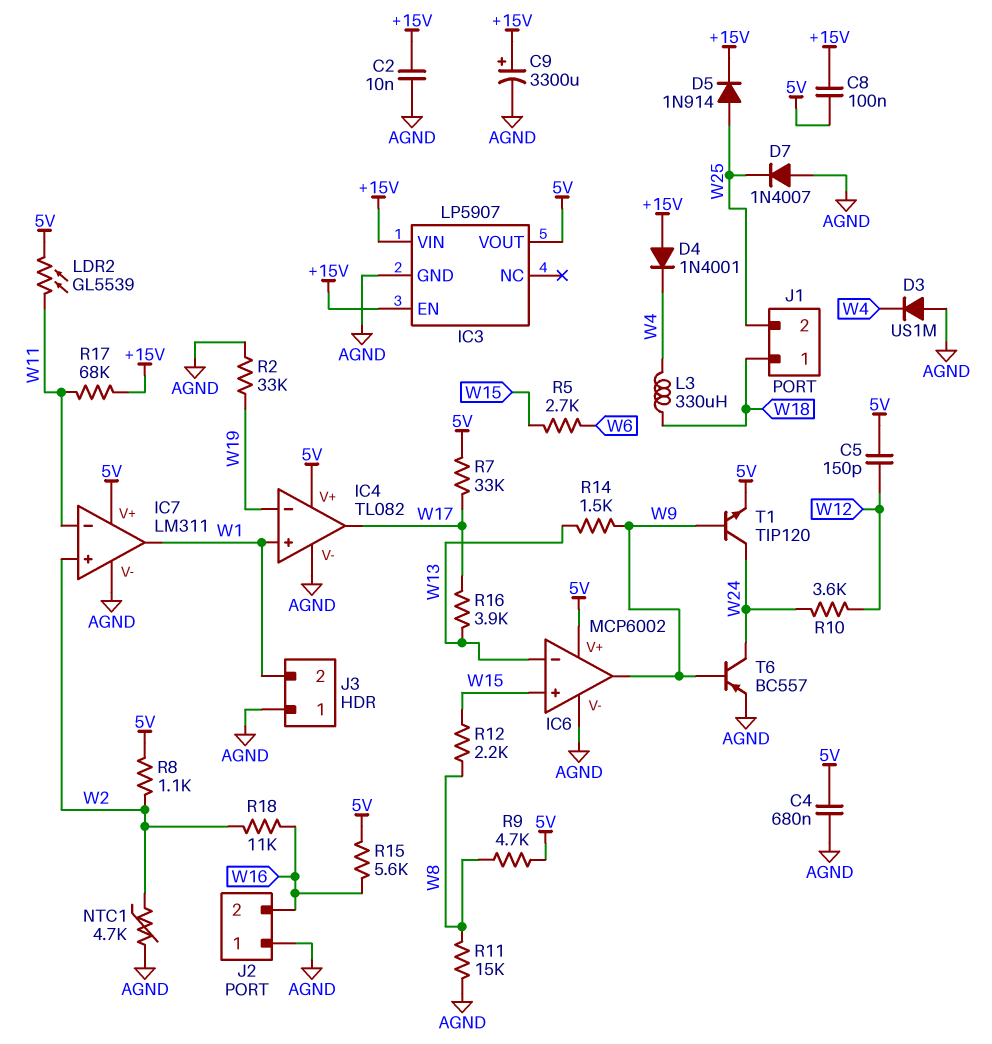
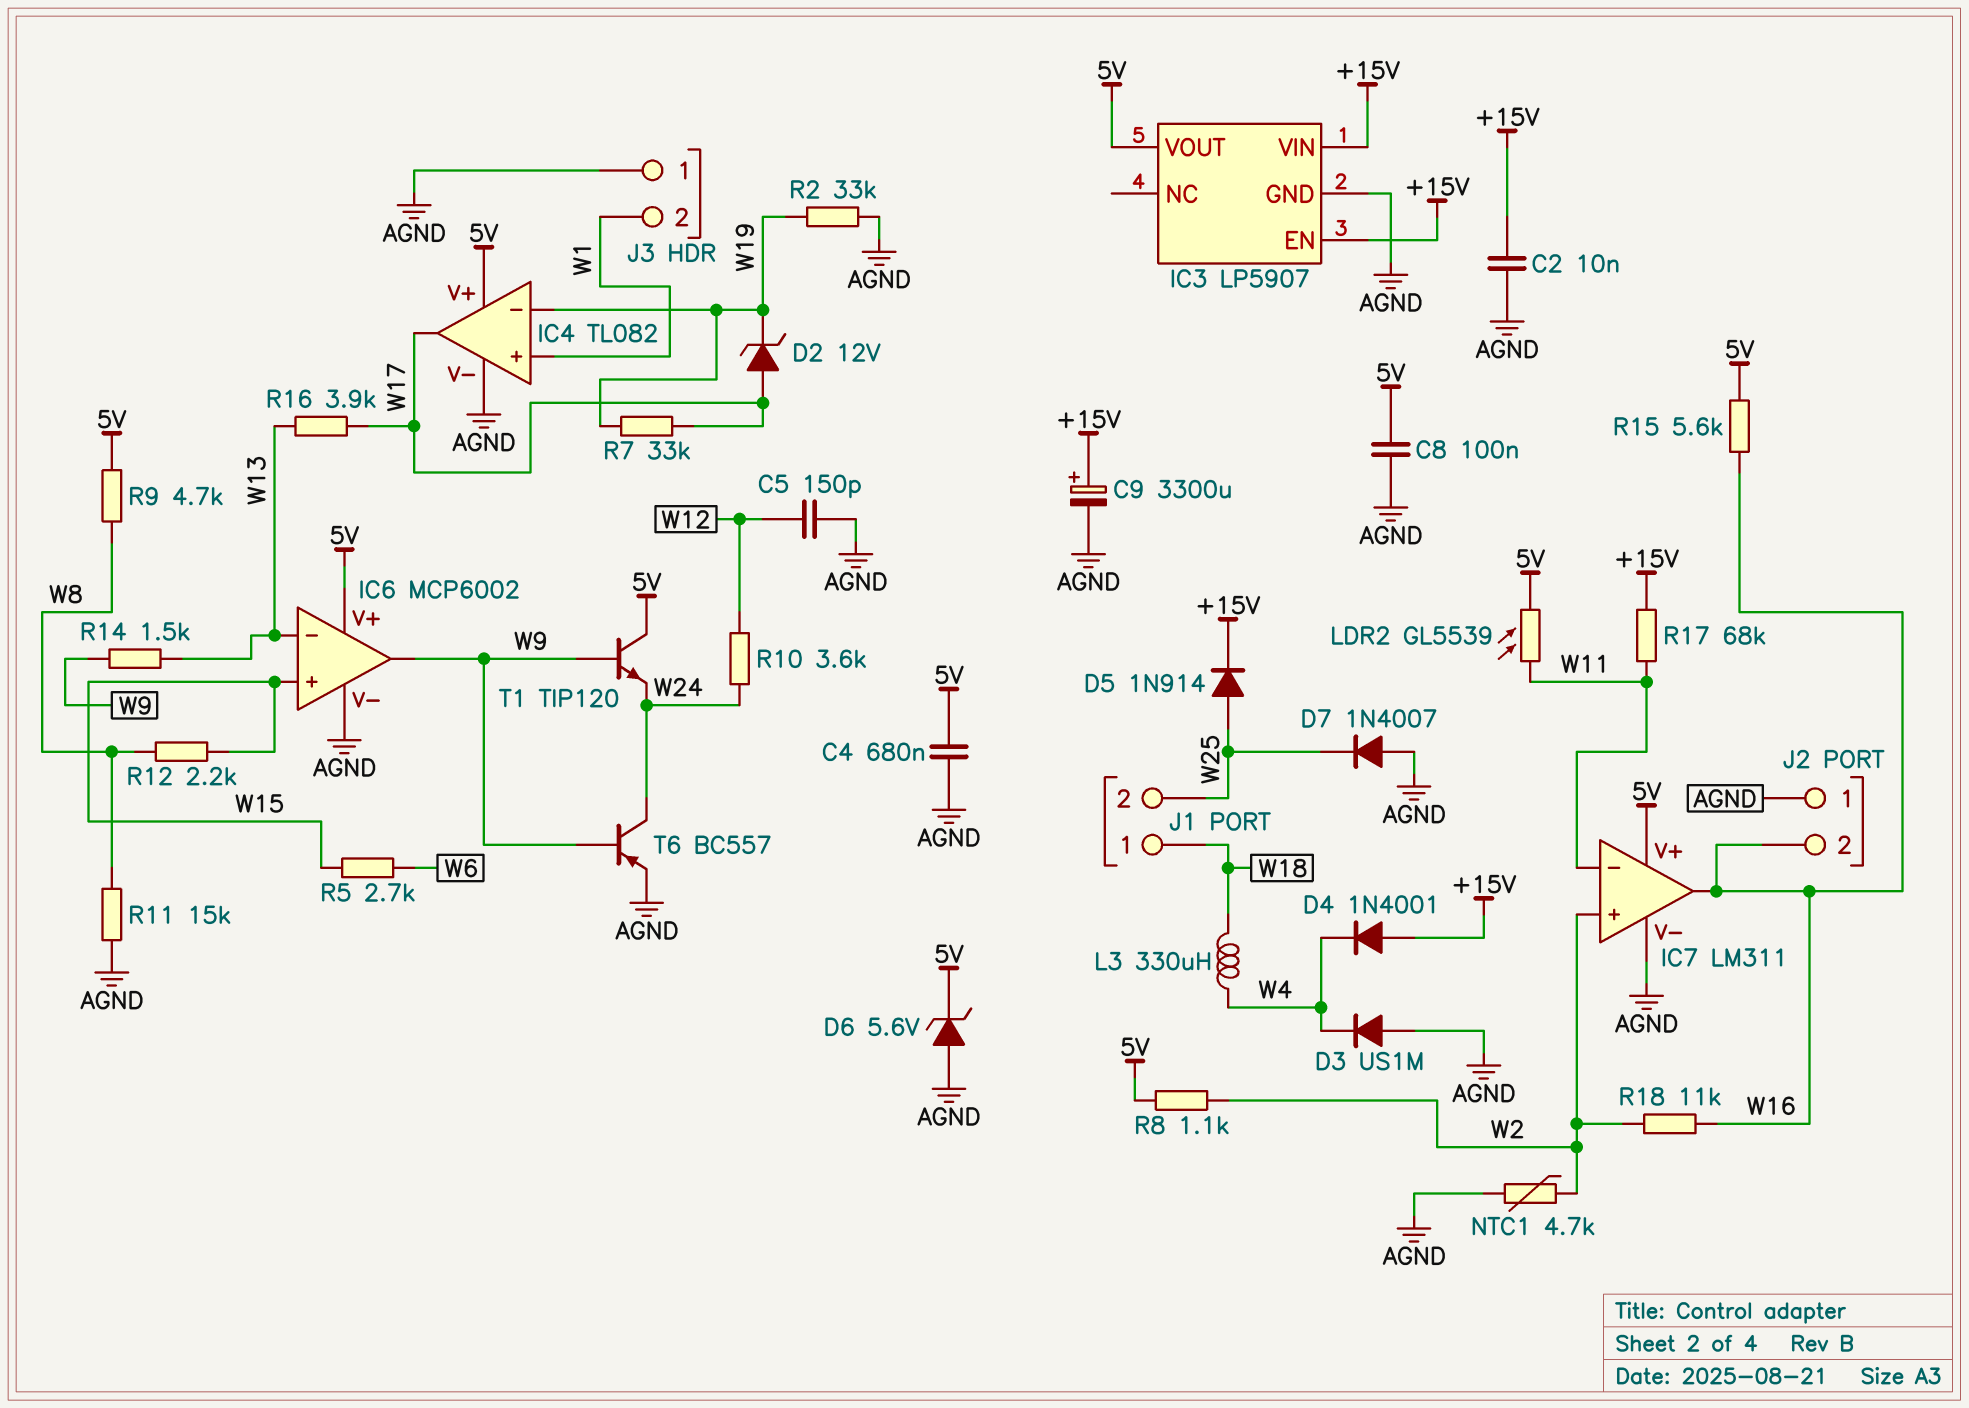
C5: 150pF (5V, W12) -> 150pF (AGND, W12)
C8: 100nF (+15V, 5V) -> 100nF (5V, AGND)
D2: none -> zener 12V (A W17, K W19)
D6: none -> zener 5.6V (A AGND, K 5V)
IC7 pin out: W1 -> W16
R7: 33k (5V, W17) -> 33k (W17, W19)
T1: NPN TIP120 (B W9, C W24, E 5V) -> NPN TIP120 (B W9, C 5V, E W24)

